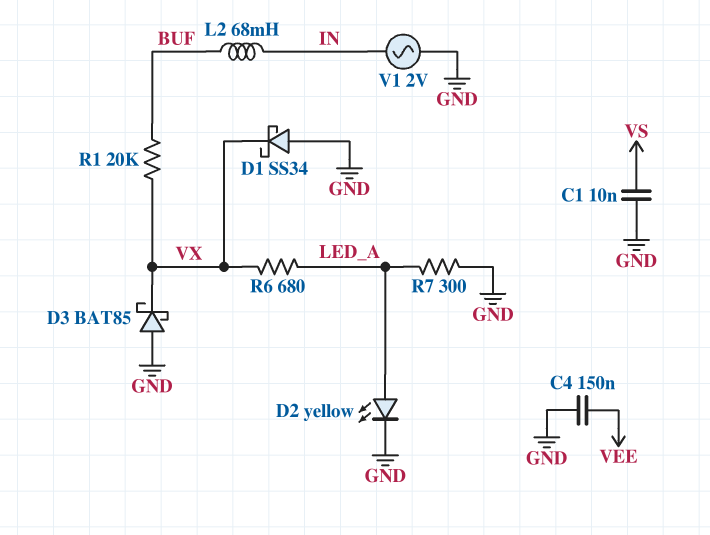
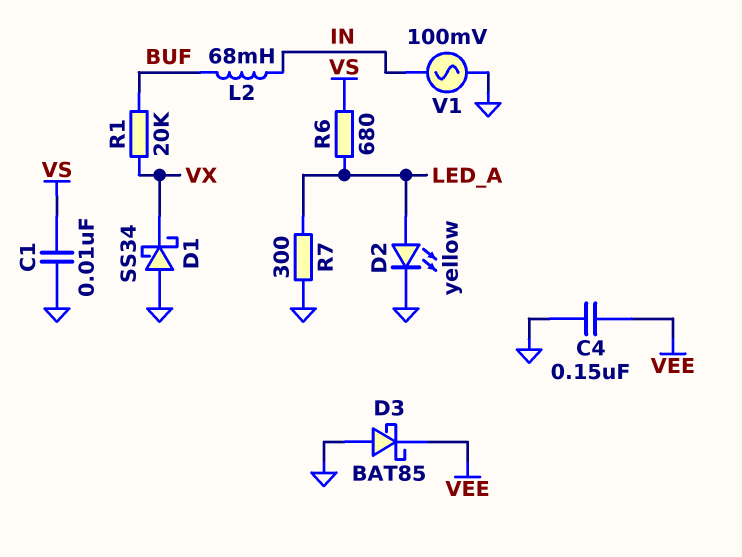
D3: schottky BAT85 (A GND, K VX) -> schottky BAT85 (A GND, K VEE)
R6: 680 (LED_A, VX) -> 680 (LED_A, VS)
V1: AC 2V (GND, IN) -> AC 100mV (GND, IN)

